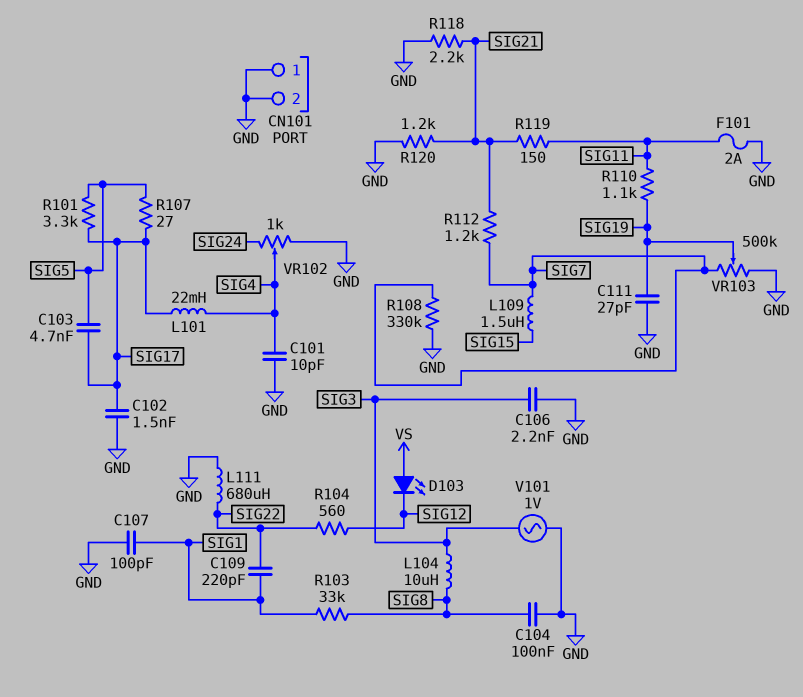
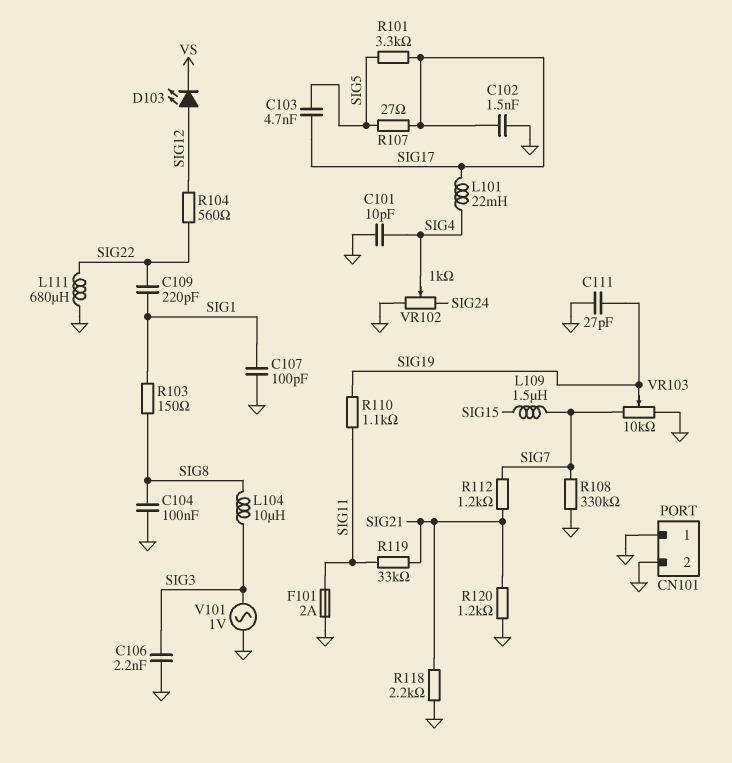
D103: LED (A VS, K SIG12) -> LED (A SIG12, K VS)
R103: 33k (SIG1, SIG8) -> 150 (SIG1, SIG8)
R119: 150 (SIG11, SIG21) -> 33k (SIG11, SIG21)
VR103: 500k (GND, SIG7, wiper SIG19) -> 10k (GND, SIG7, wiper SIG19)

